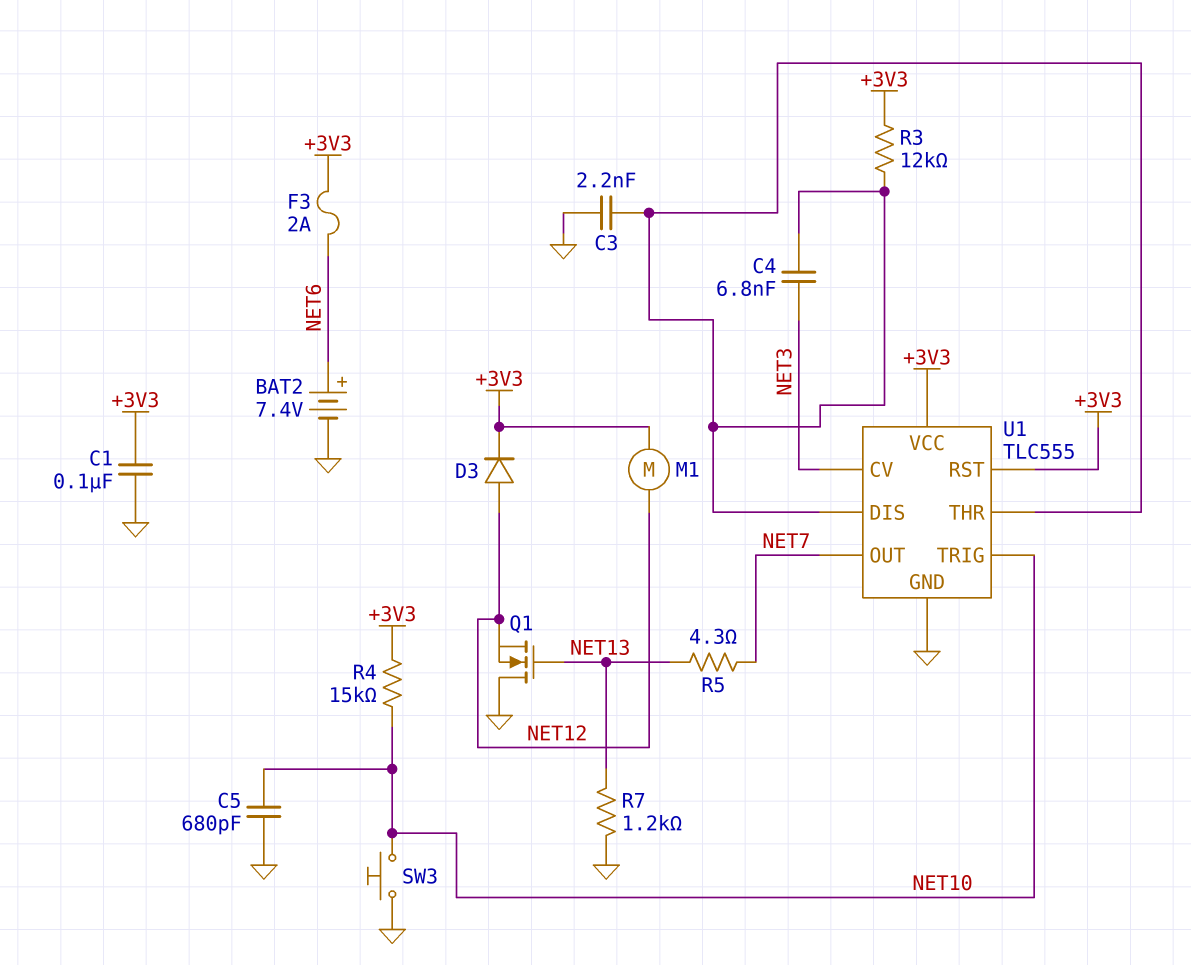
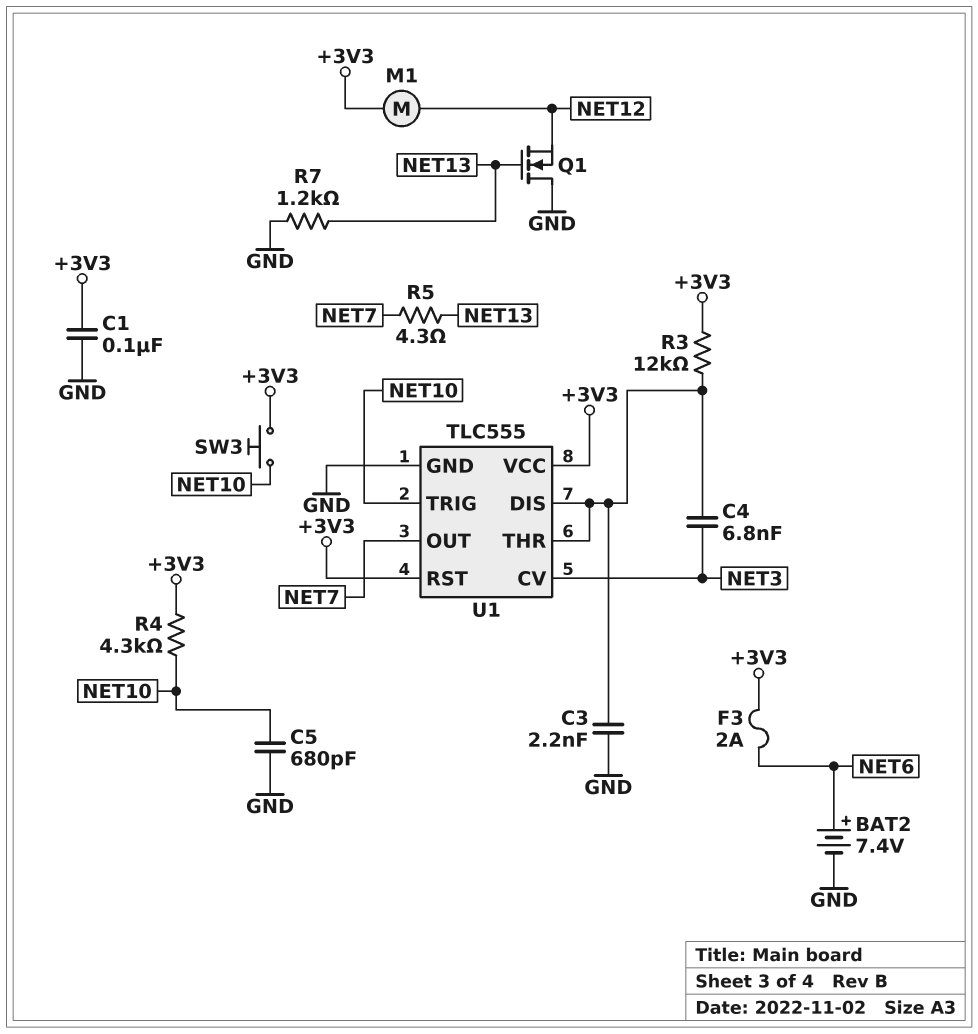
D3: diode (A NET12, K +3V3) -> none
R4: 15k (+3V3, NET10) -> 4.3k (+3V3, NET10)
SW3: button (GND, NET10) -> button (+3V3, NET10)

